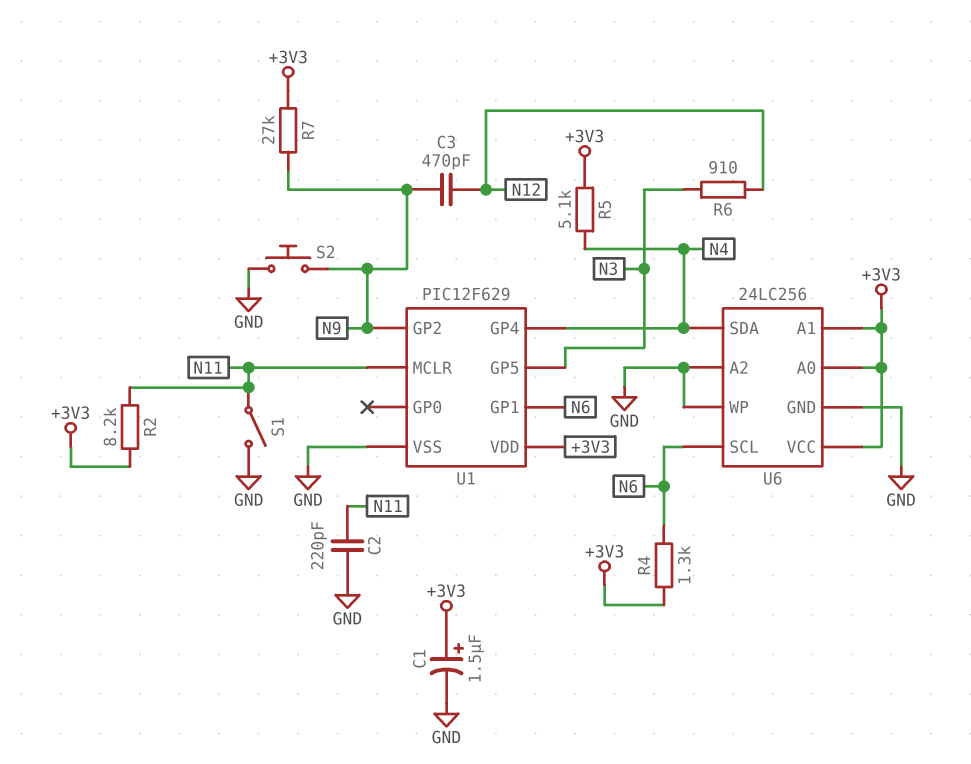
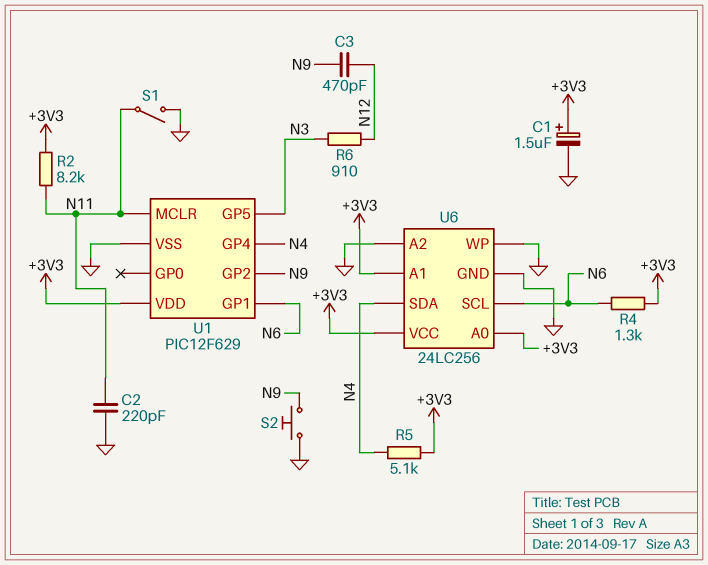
R7: 27k (+3V3, N9) -> none

